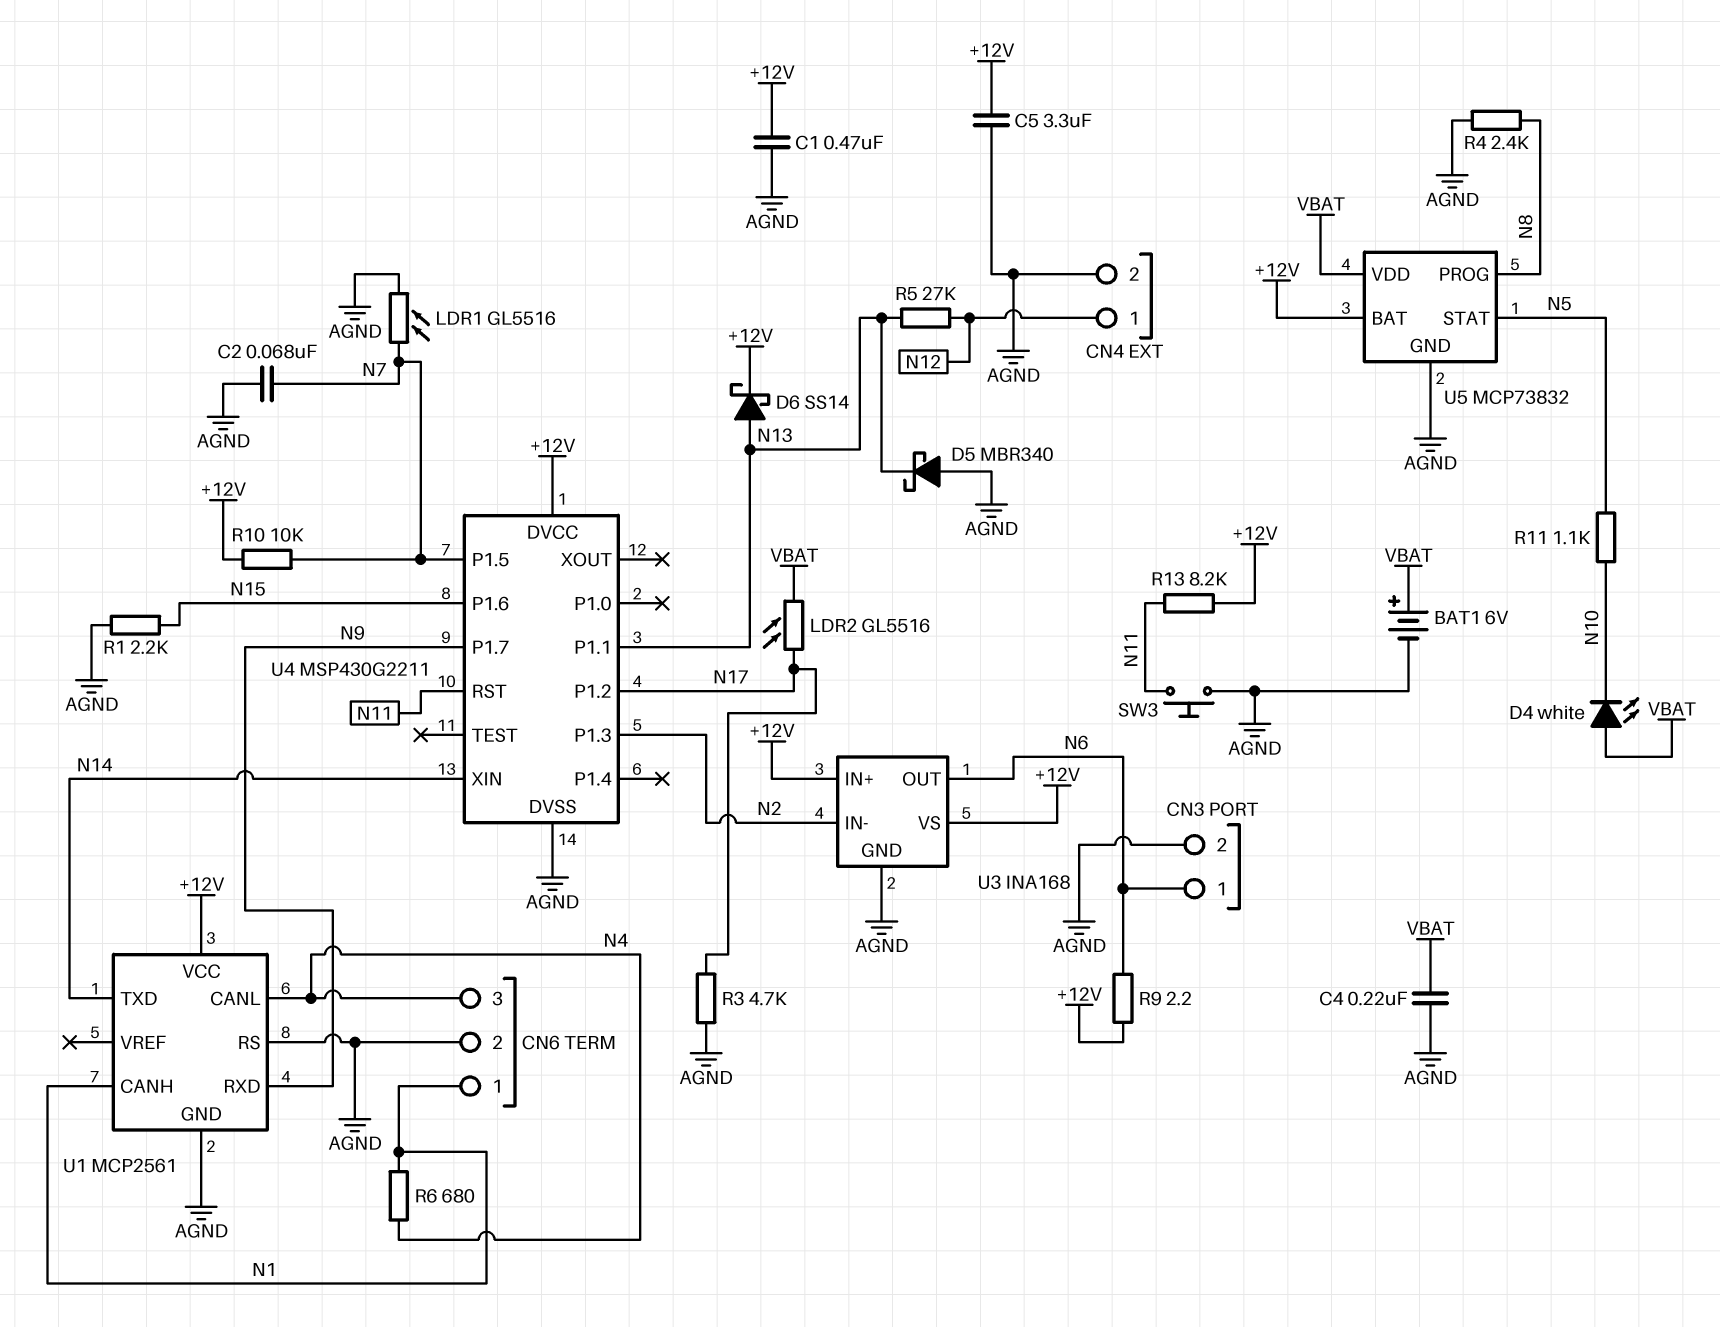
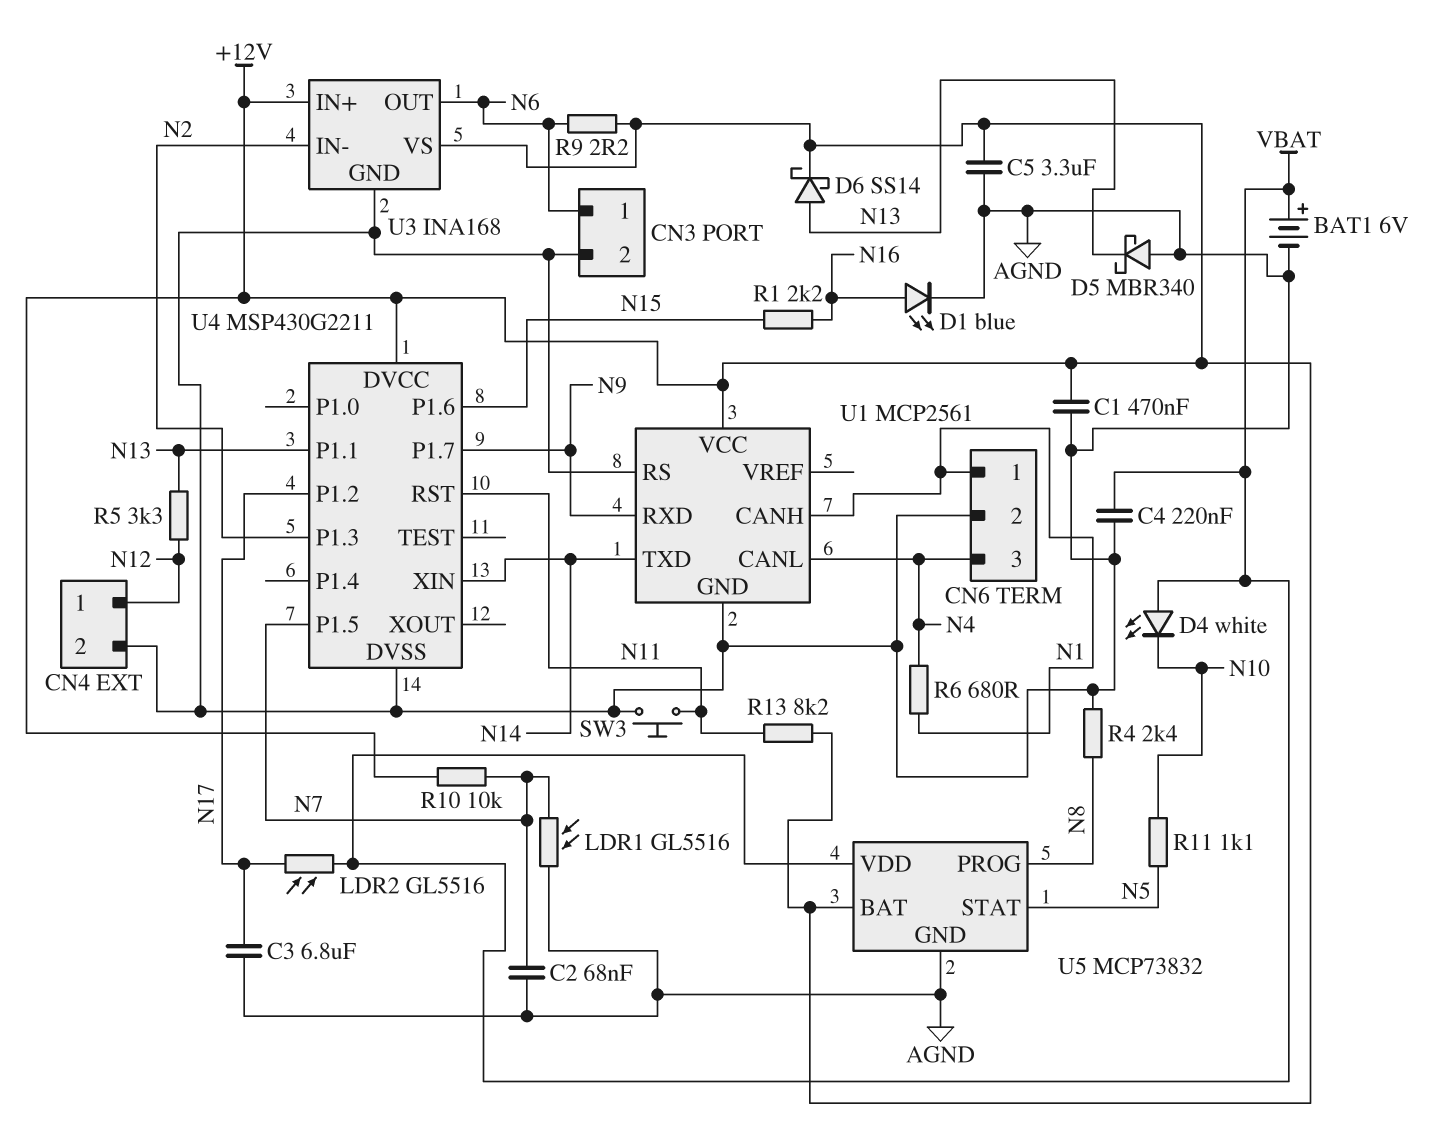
C3: none -> 6.8uF (AGND, N17)
D1: none -> LED blue (A N16, K AGND)
R1: 2.2k (AGND, N15) -> 2.2k (N15, N16)
R3: 4.7k (AGND, N17) -> none
R5: 27k (N12, N13) -> 3.3k (N12, N13)

